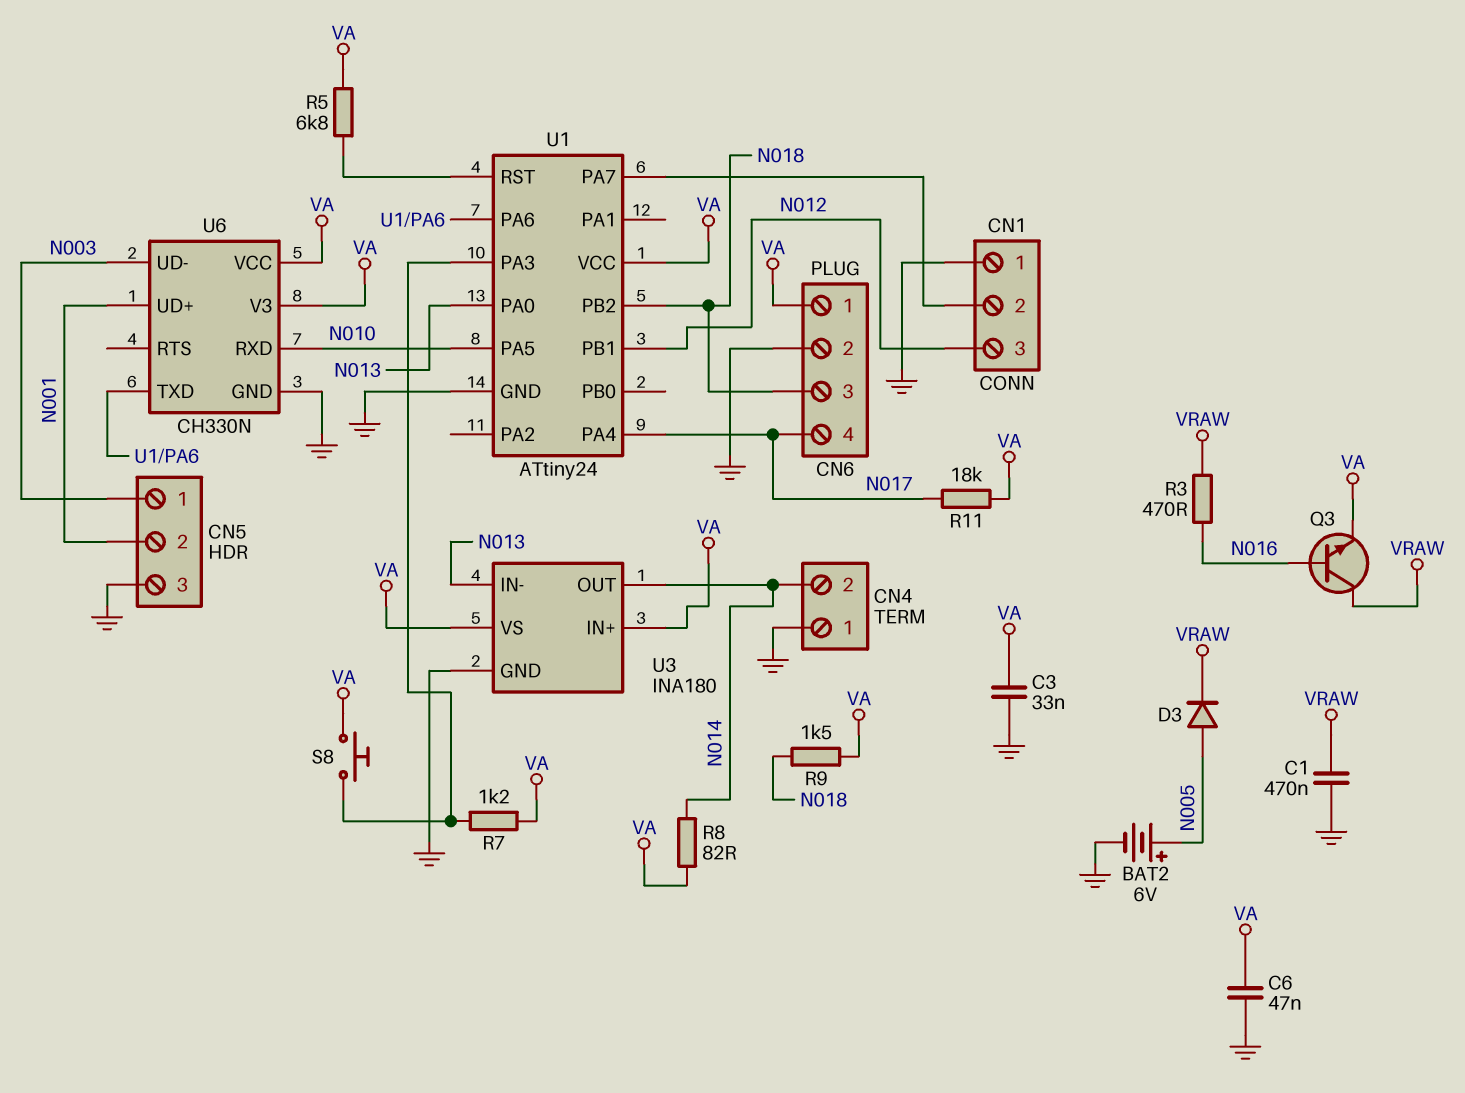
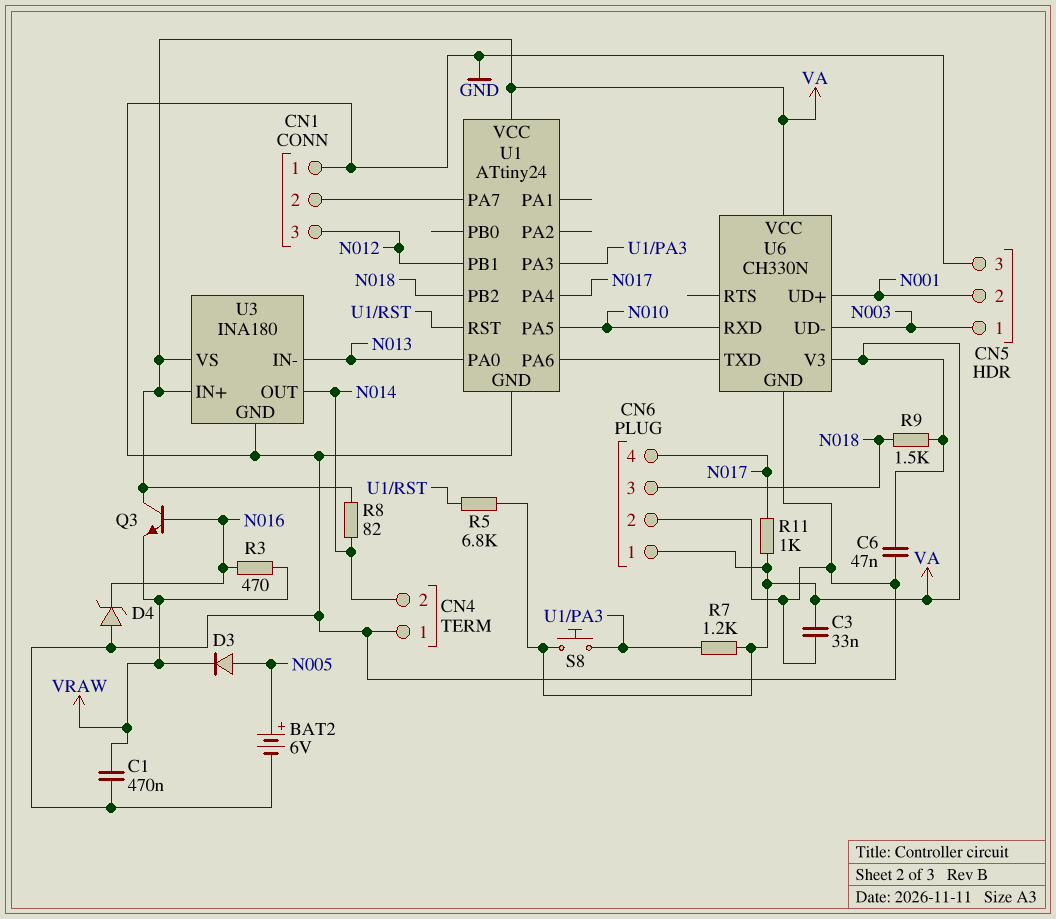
D4: none -> zener (A GND, K N016)
Q3: NPN (B N016, C VRAW, E VA) -> NPN (B N016, C VA, E VRAW)
R11: 18k (N017, VA) -> 1k (N017, VA)

